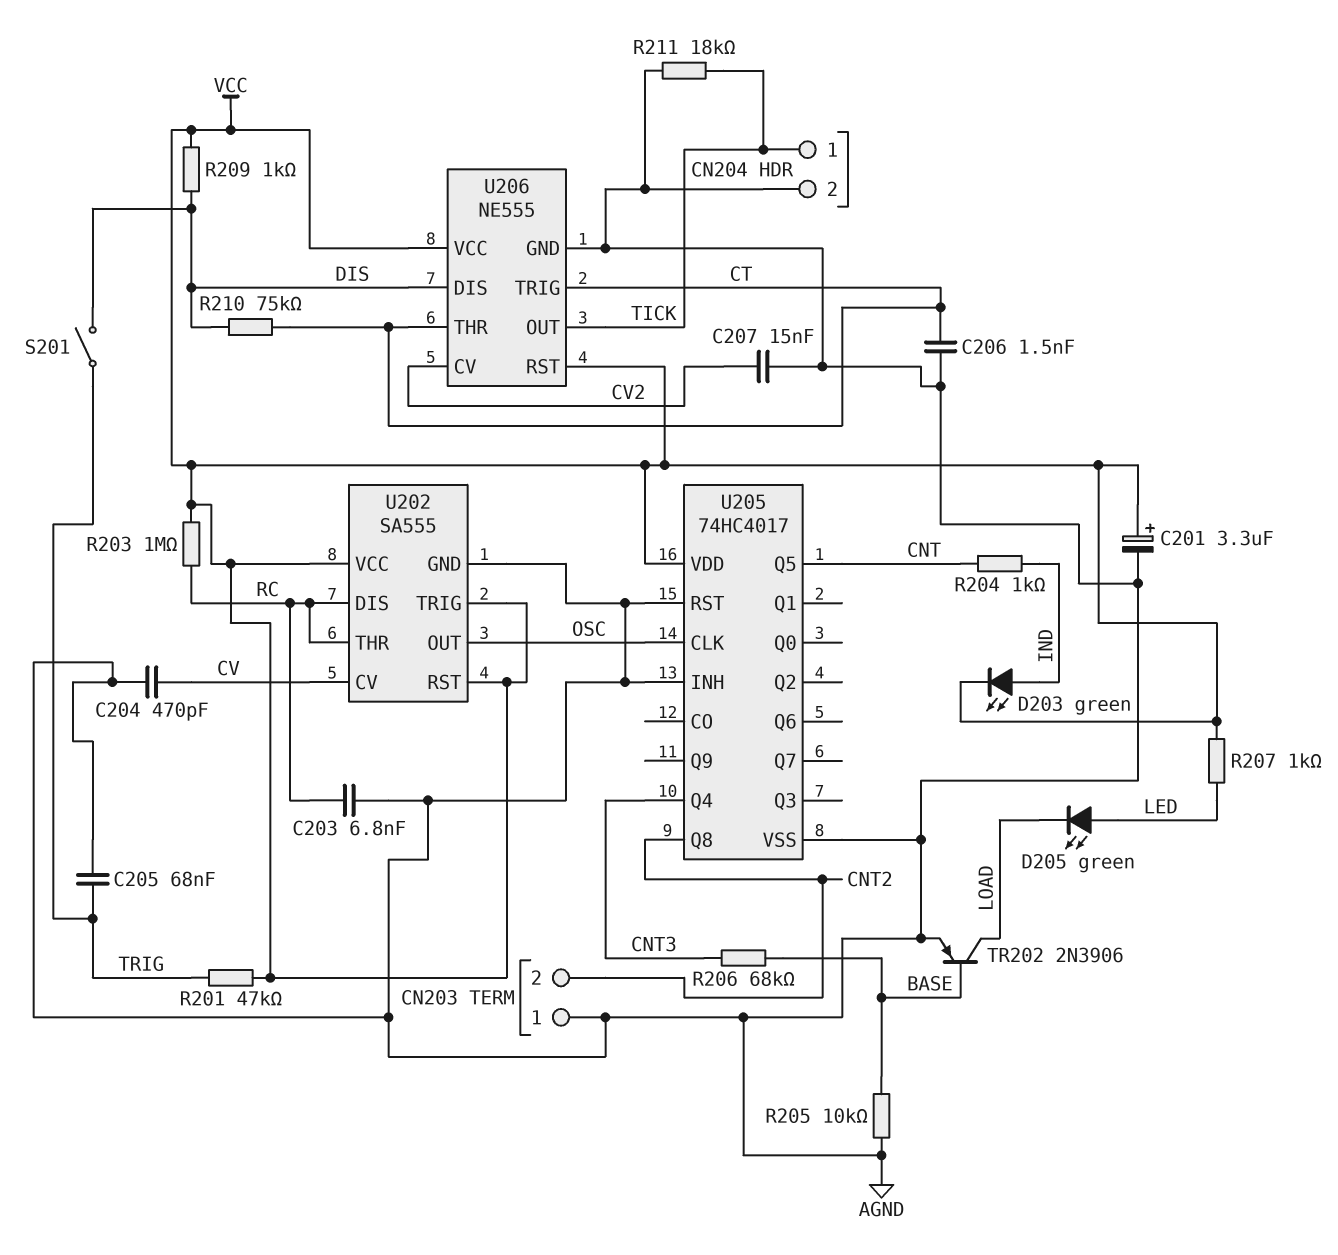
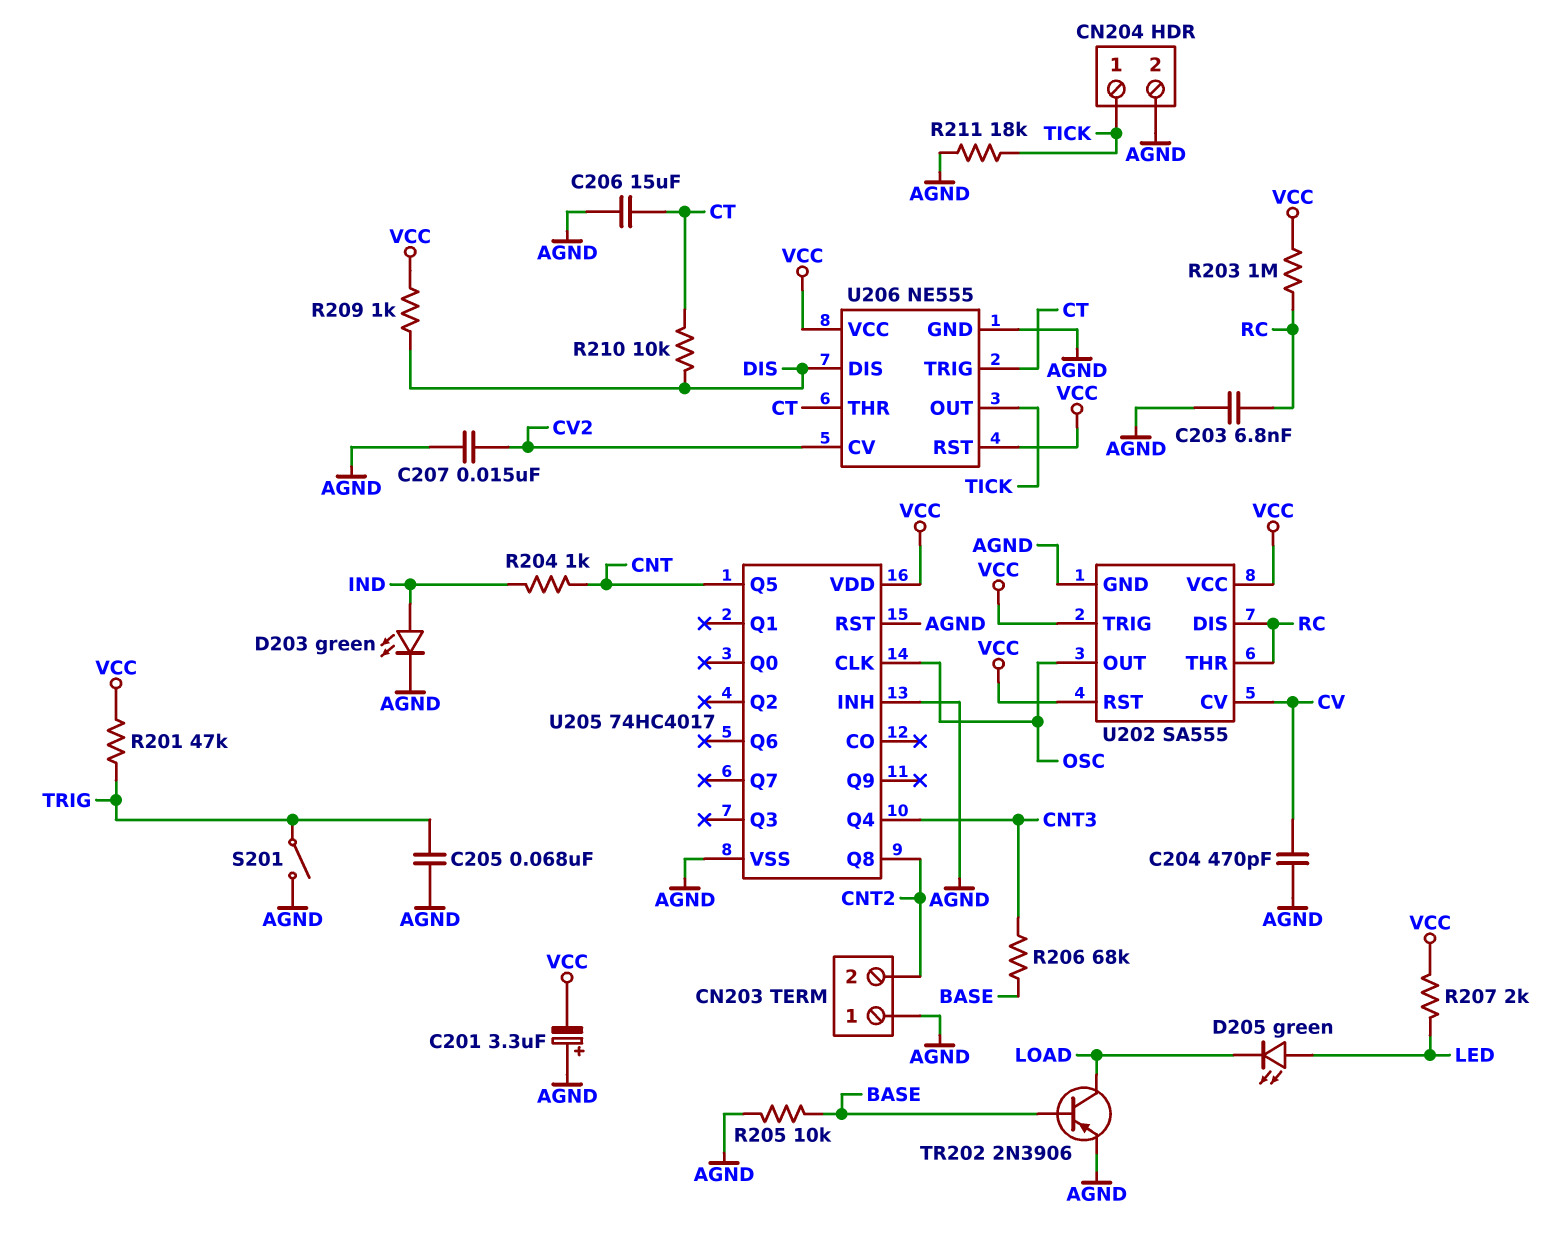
C201: 3.3uF (plus VCC, minus AGND) -> 3.3uF (plus AGND, minus VCC)
C206: 1.5nF (AGND, CT) -> 15uF (AGND, CT)
D203: LED green (A IND, K VCC) -> LED green (A IND, K AGND)
R207: 1k (LED, VCC) -> 2k (LED, VCC)
R210: 75k (CT, DIS) -> 10k (CT, DIS)
S201: switch (DIS, TRIG) -> switch (AGND, TRIG)

